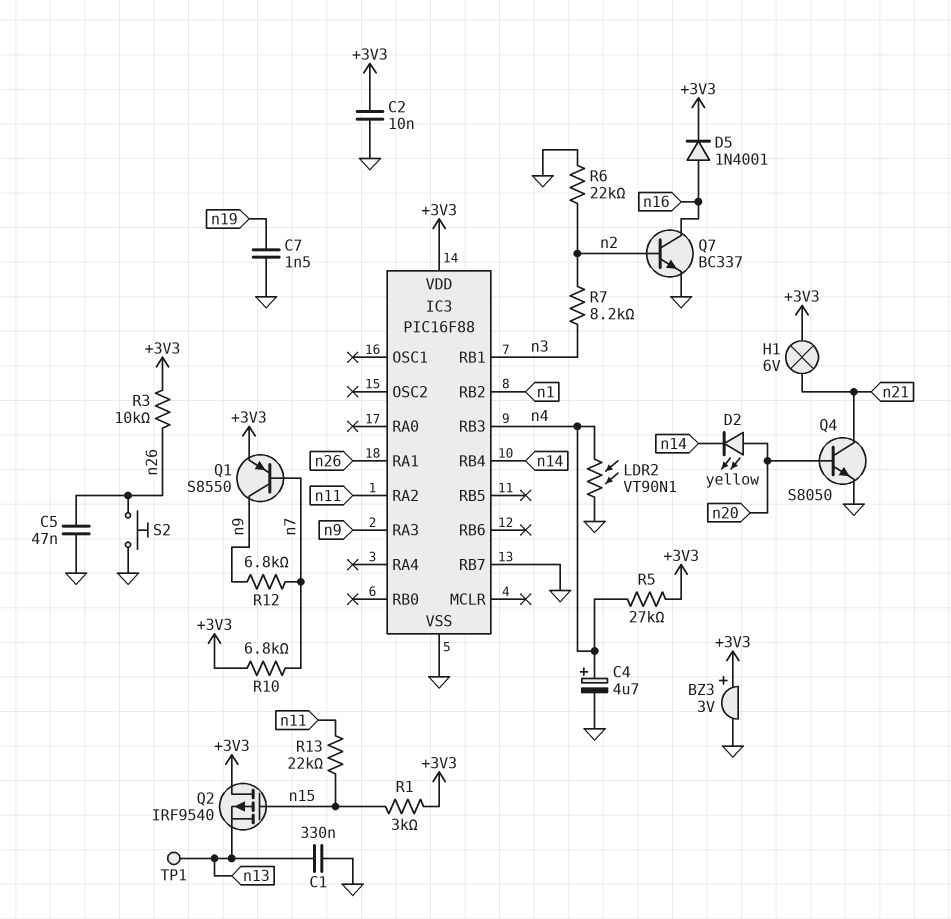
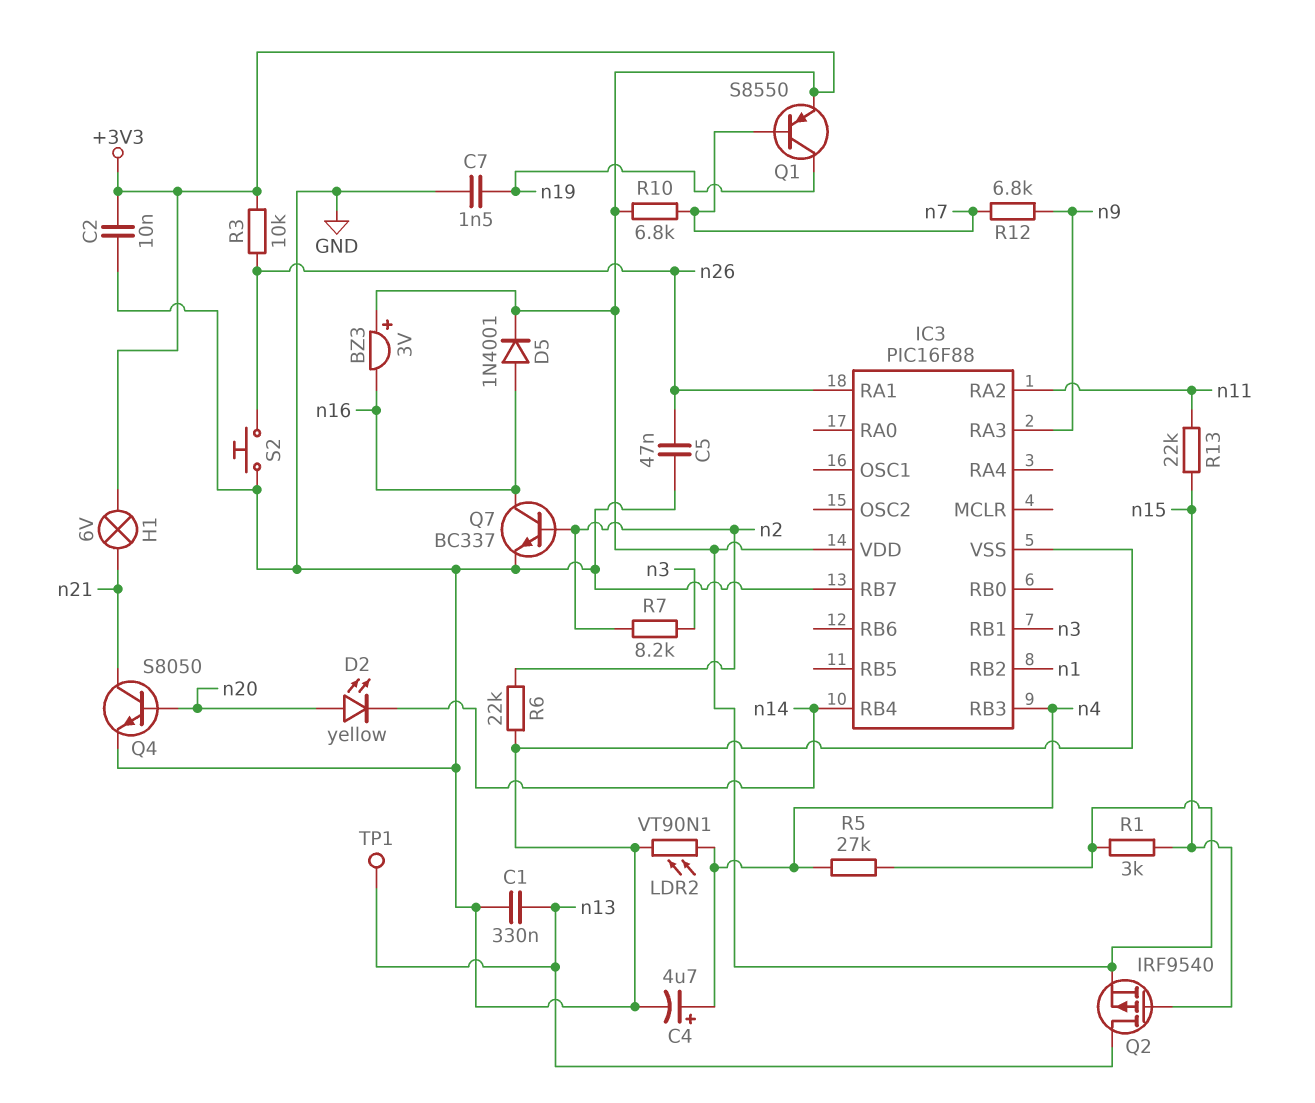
BZ3: buzzer 3V (plus +3V3, minus GND) -> buzzer 3V (plus +3V3, minus n16)
Q1: PNP S8550 (B n7, C n9, E +3V3) -> PNP S8550 (B n7, C n19, E +3V3)
Q2: PMOS IRF9540 (G n15, D +3V3, S n13) -> PMOS IRF9540 (G n15, D n13, S +3V3)

